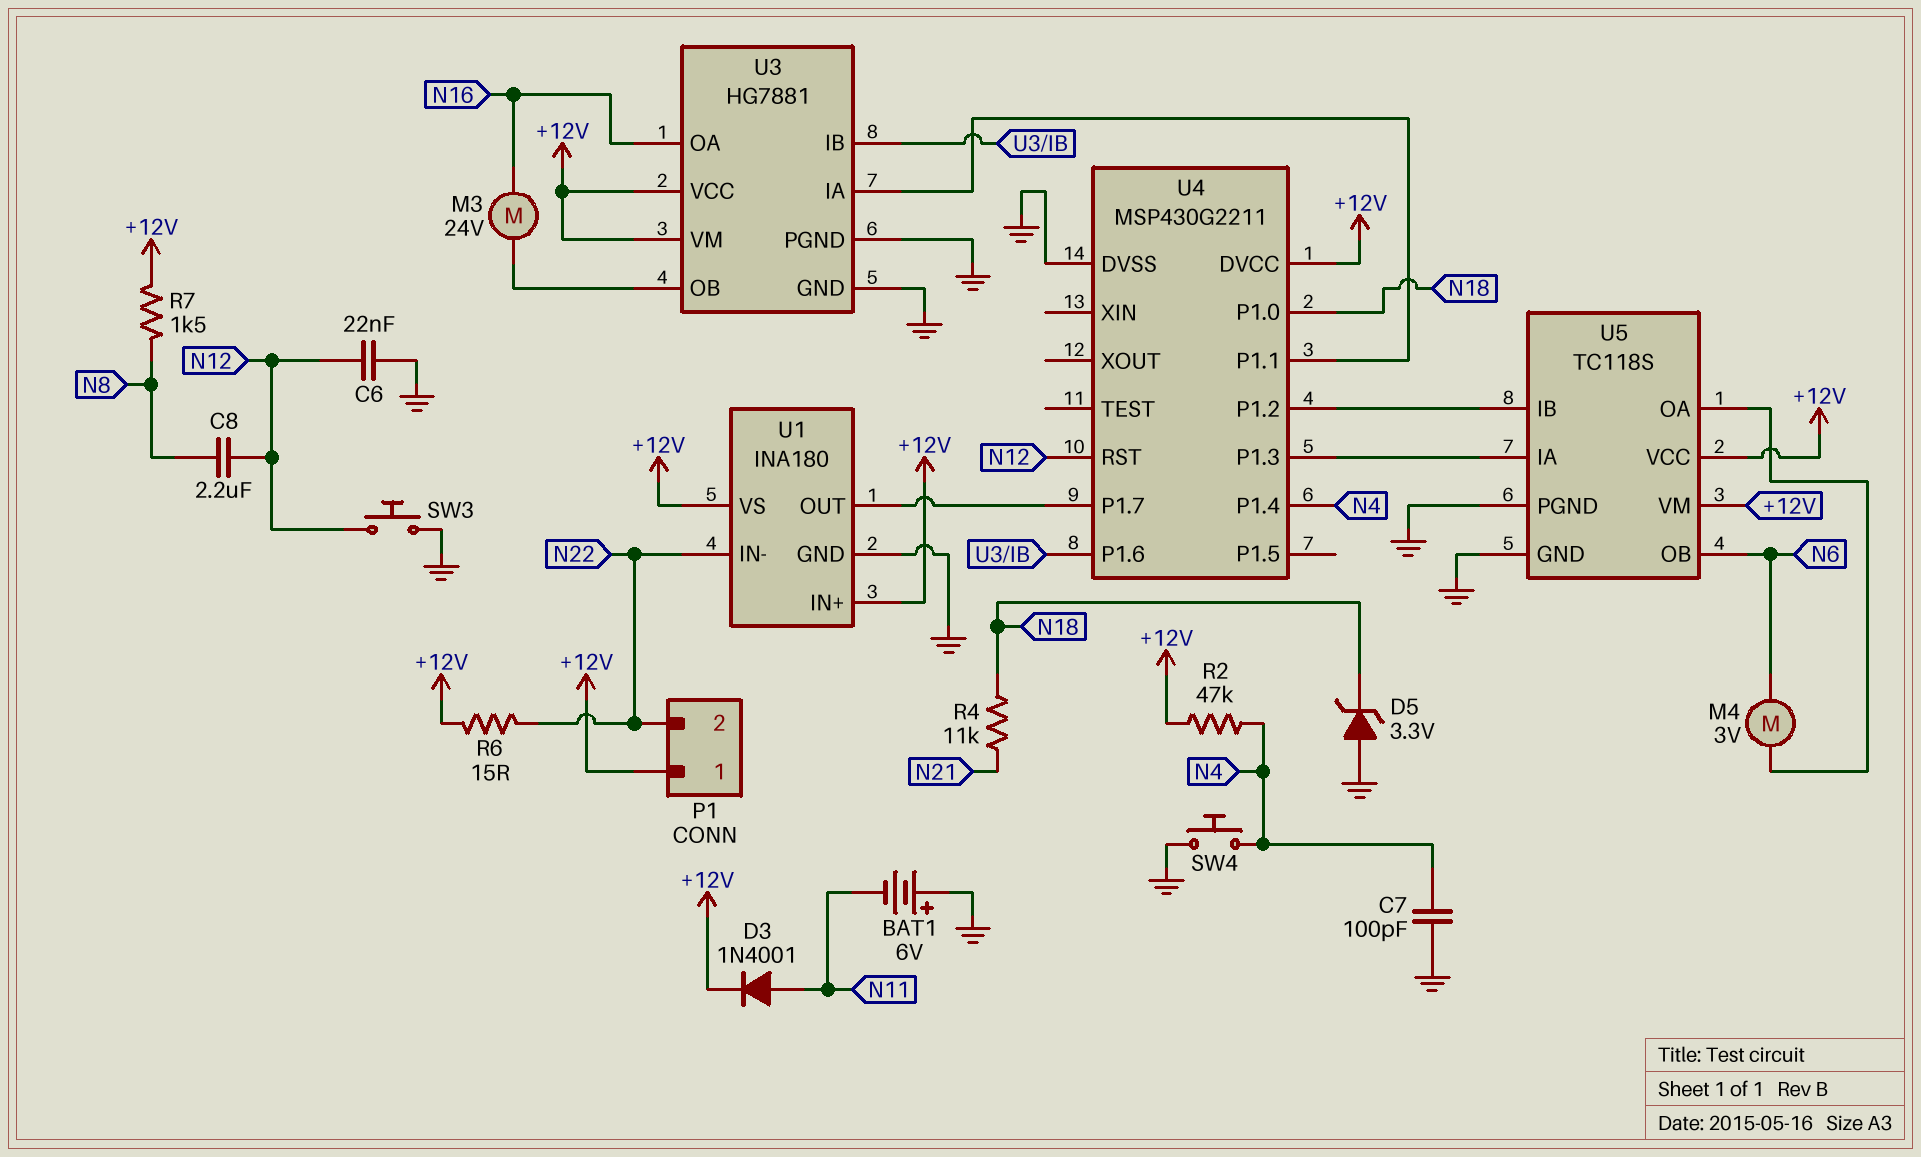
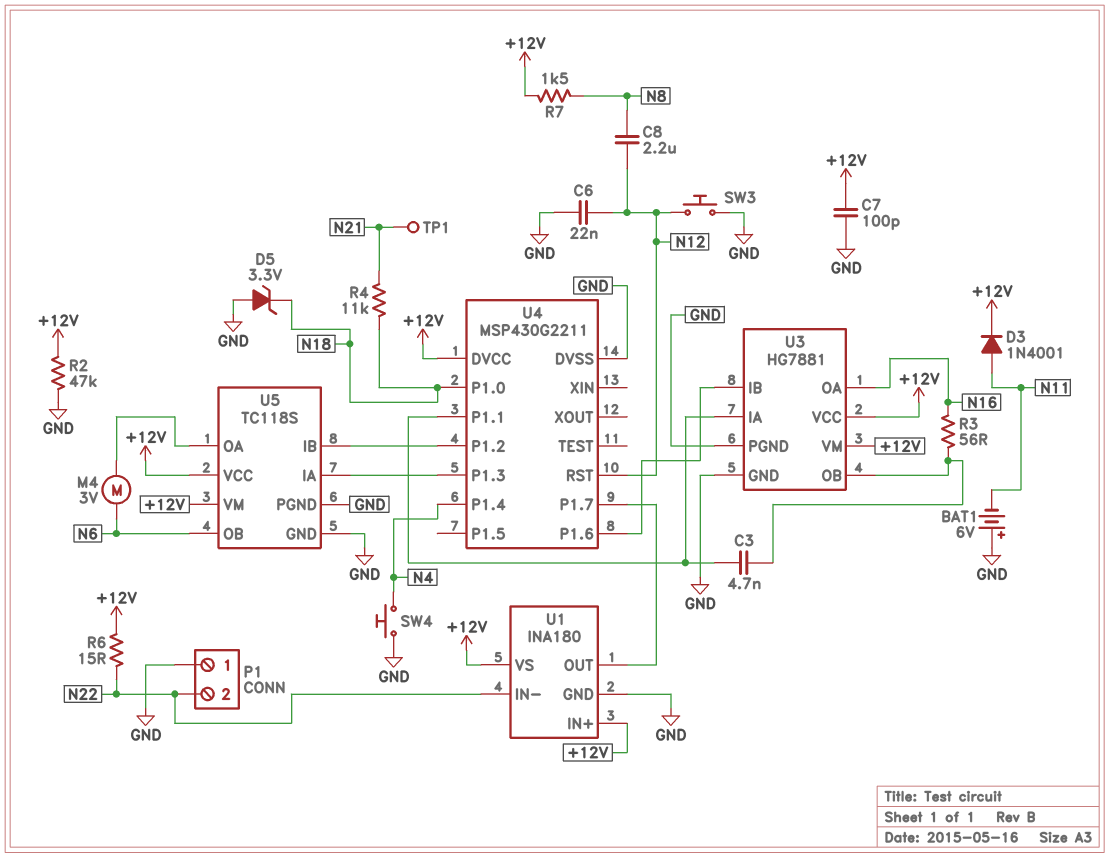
C3: none -> 4.7nF (U3/IA, U3/OB)
C7: 100pF (GND, N4) -> 100pF (+12V, GND)
M3: motor 24V (N16, U3/OB) -> none
P1 pin 1: +12V -> GND
R2: 47k (+12V, N4) -> 47k (+12V, GND)
R3: none -> 56 (N16, U3/OB)
TP1: none -> test point (N21)

